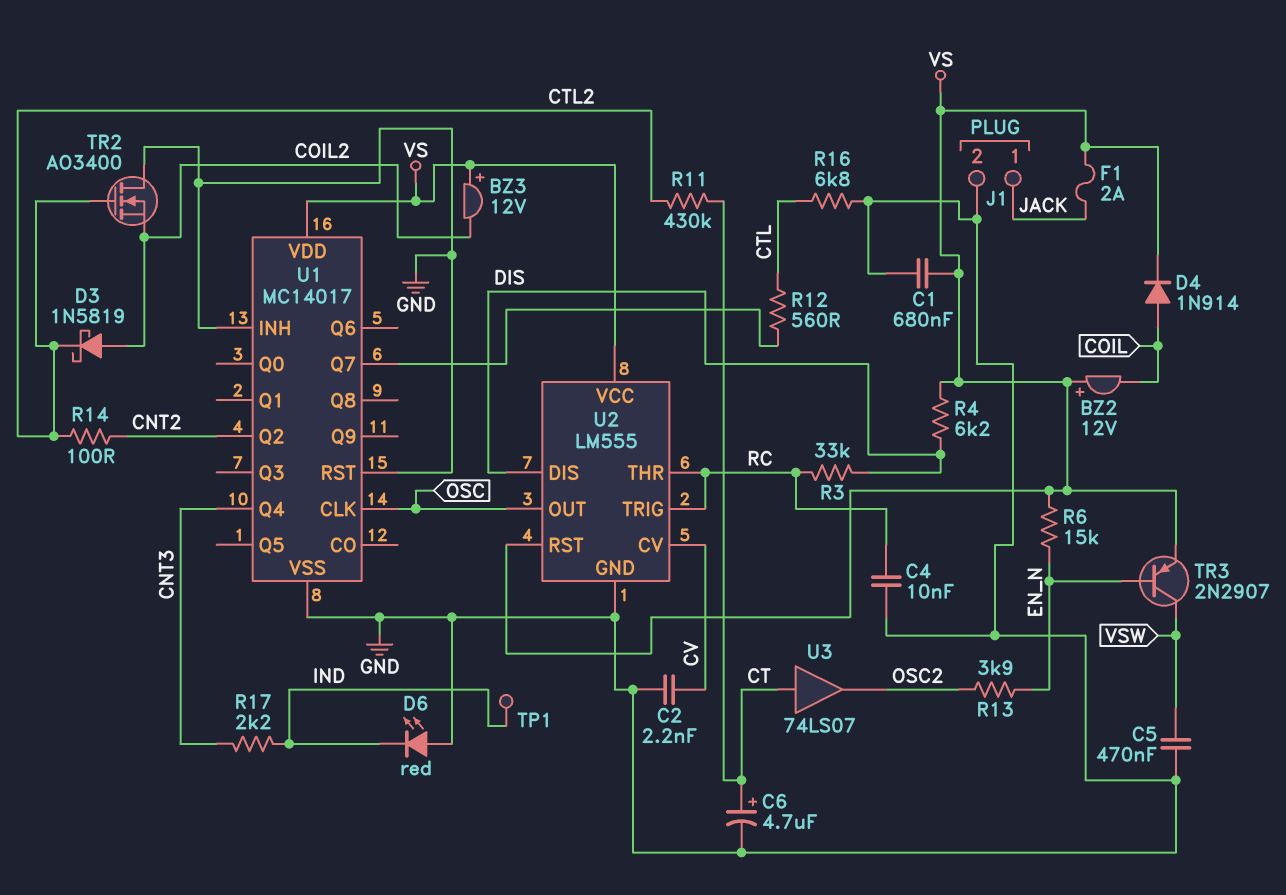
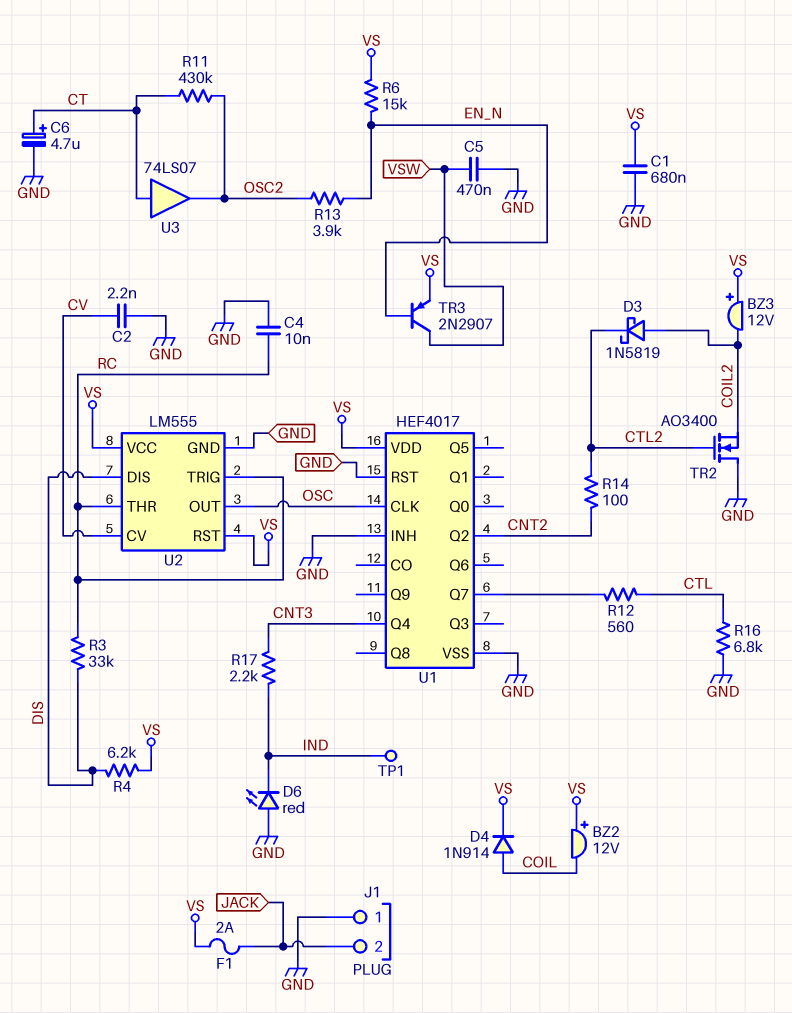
J1 pin 1: JACK -> GND
J1 pin 2: GND -> JACK
R11: 430k (CT, CTL2) -> 430k (CT, OSC2)
U1: MC14017 -> HEF4017

